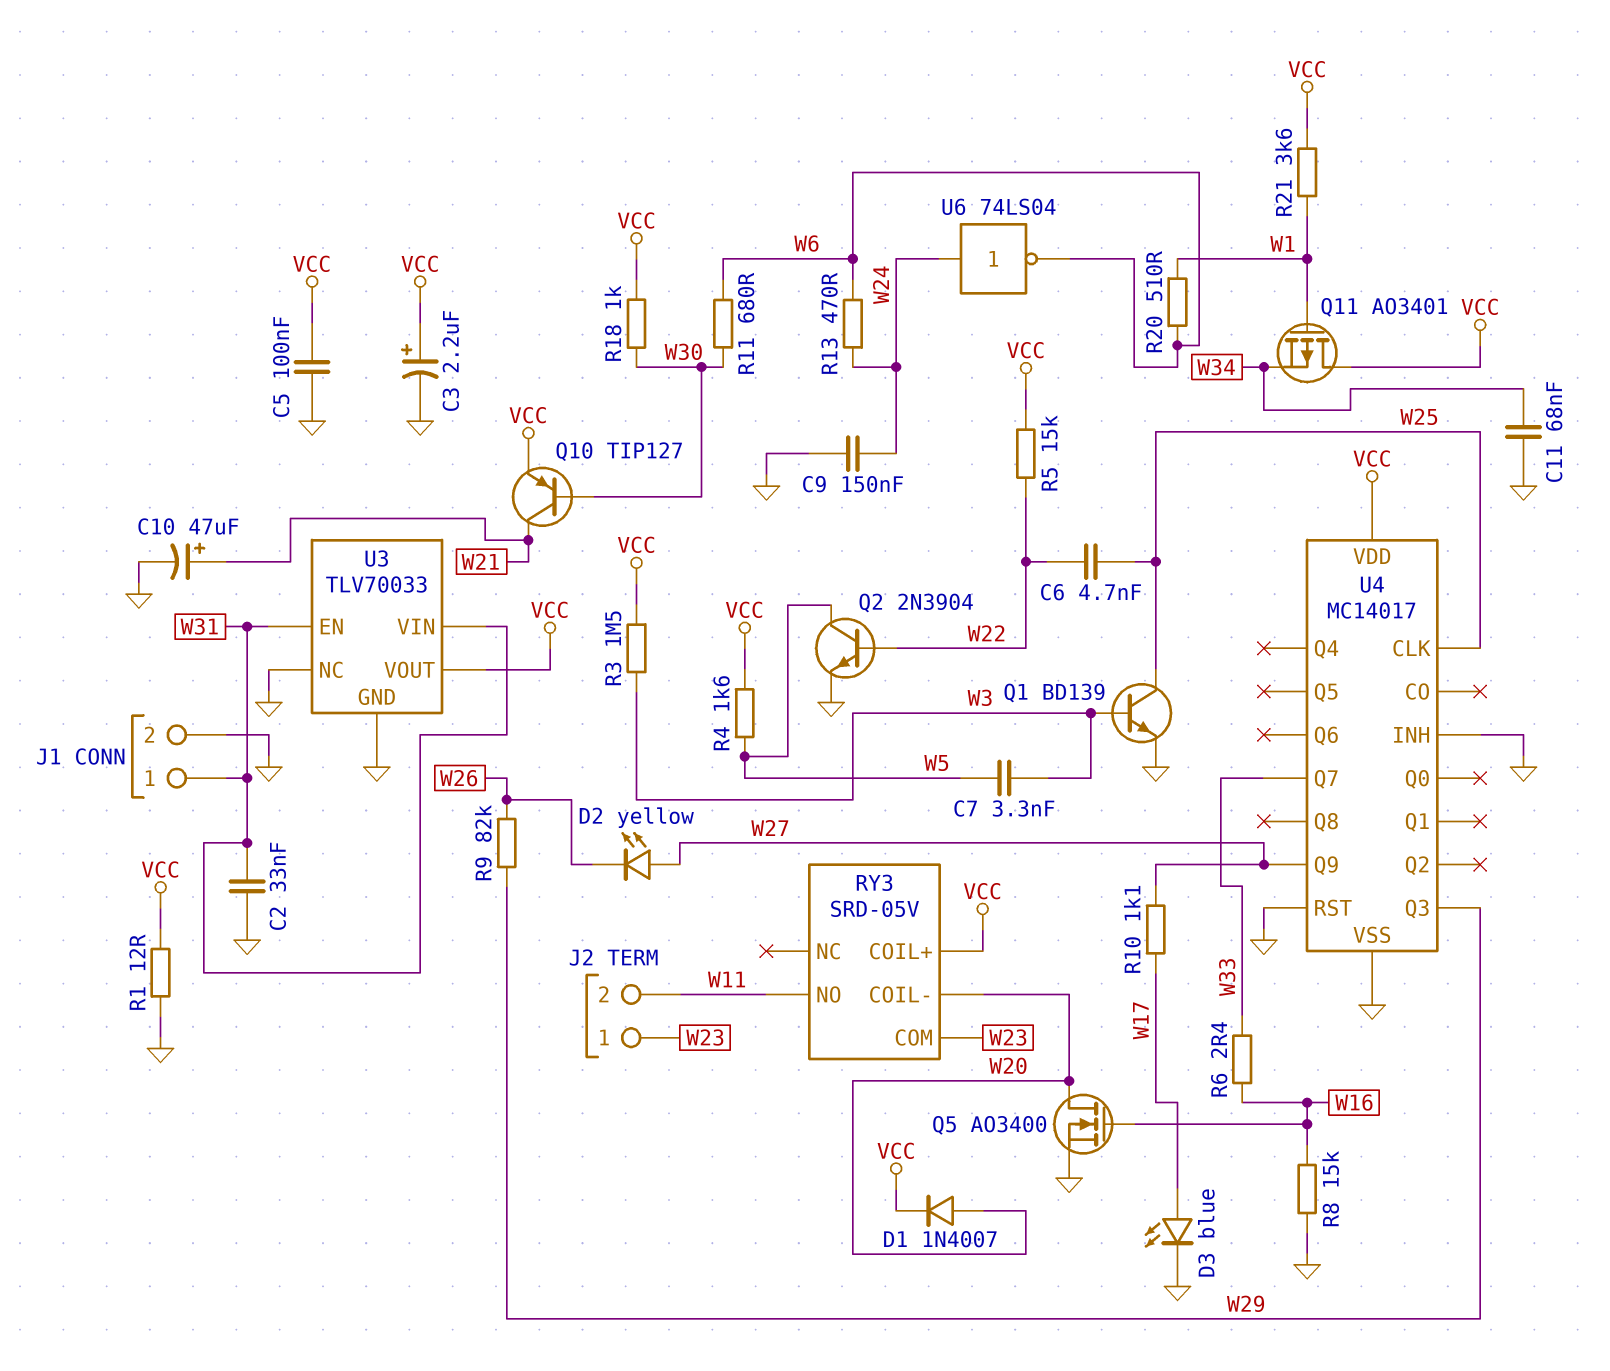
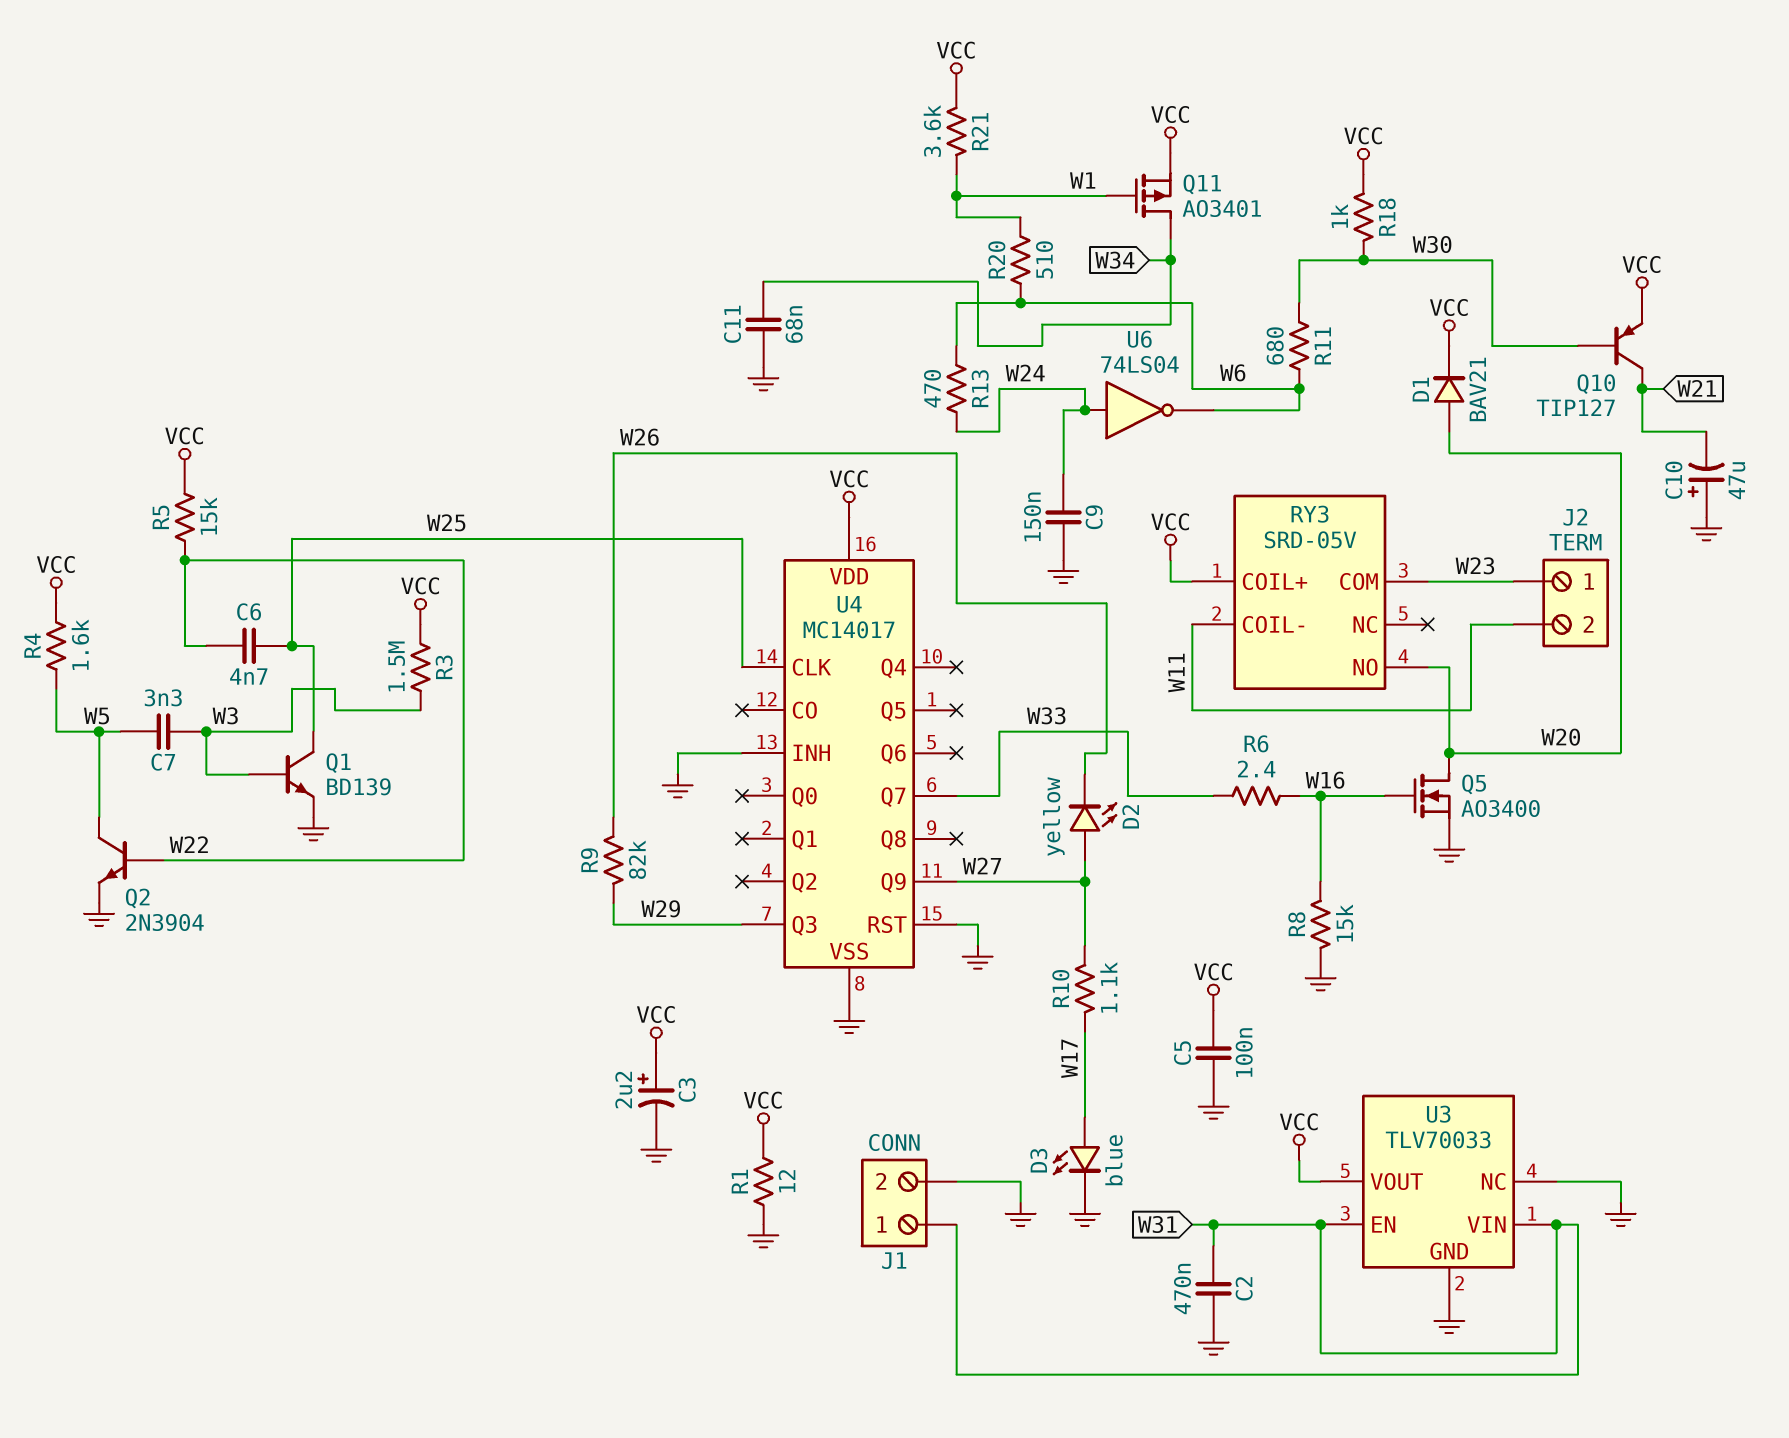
C2: 33nF (GND, W31) -> 470nF (GND, W31)
C10: 47uF (plus W21, minus GND) -> 47uF (plus GND, minus W21)
D1: diode 1N4007 (A W20, K VCC) -> diode BAV21 (A W20, K VCC)
Q11: PMOS AO3401 (G W1, D VCC, S W34) -> PMOS AO3401 (G W1, D W34, S VCC)
RY3 pin COIL-: W20 -> W11
RY3 pin NO: W11 -> W20

